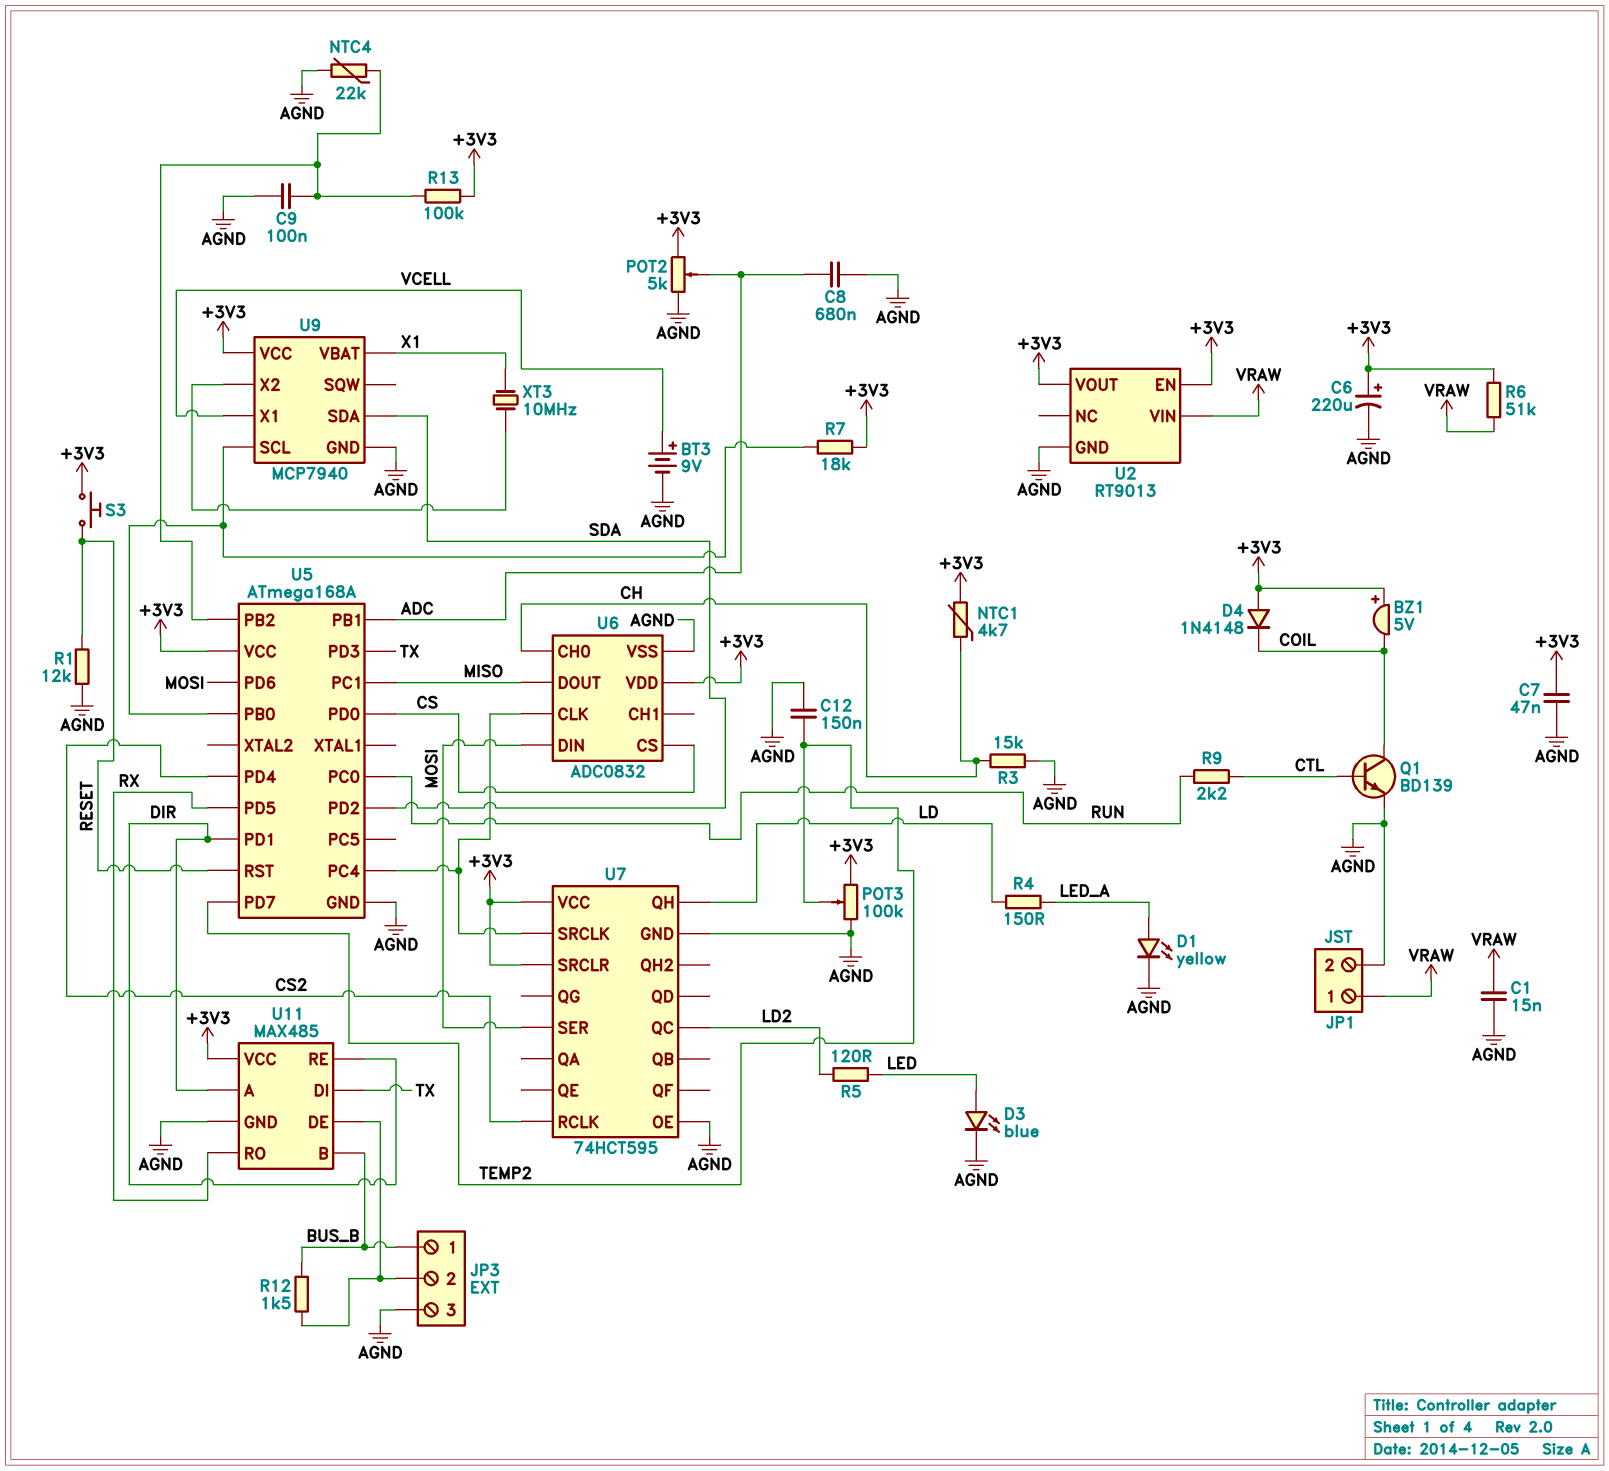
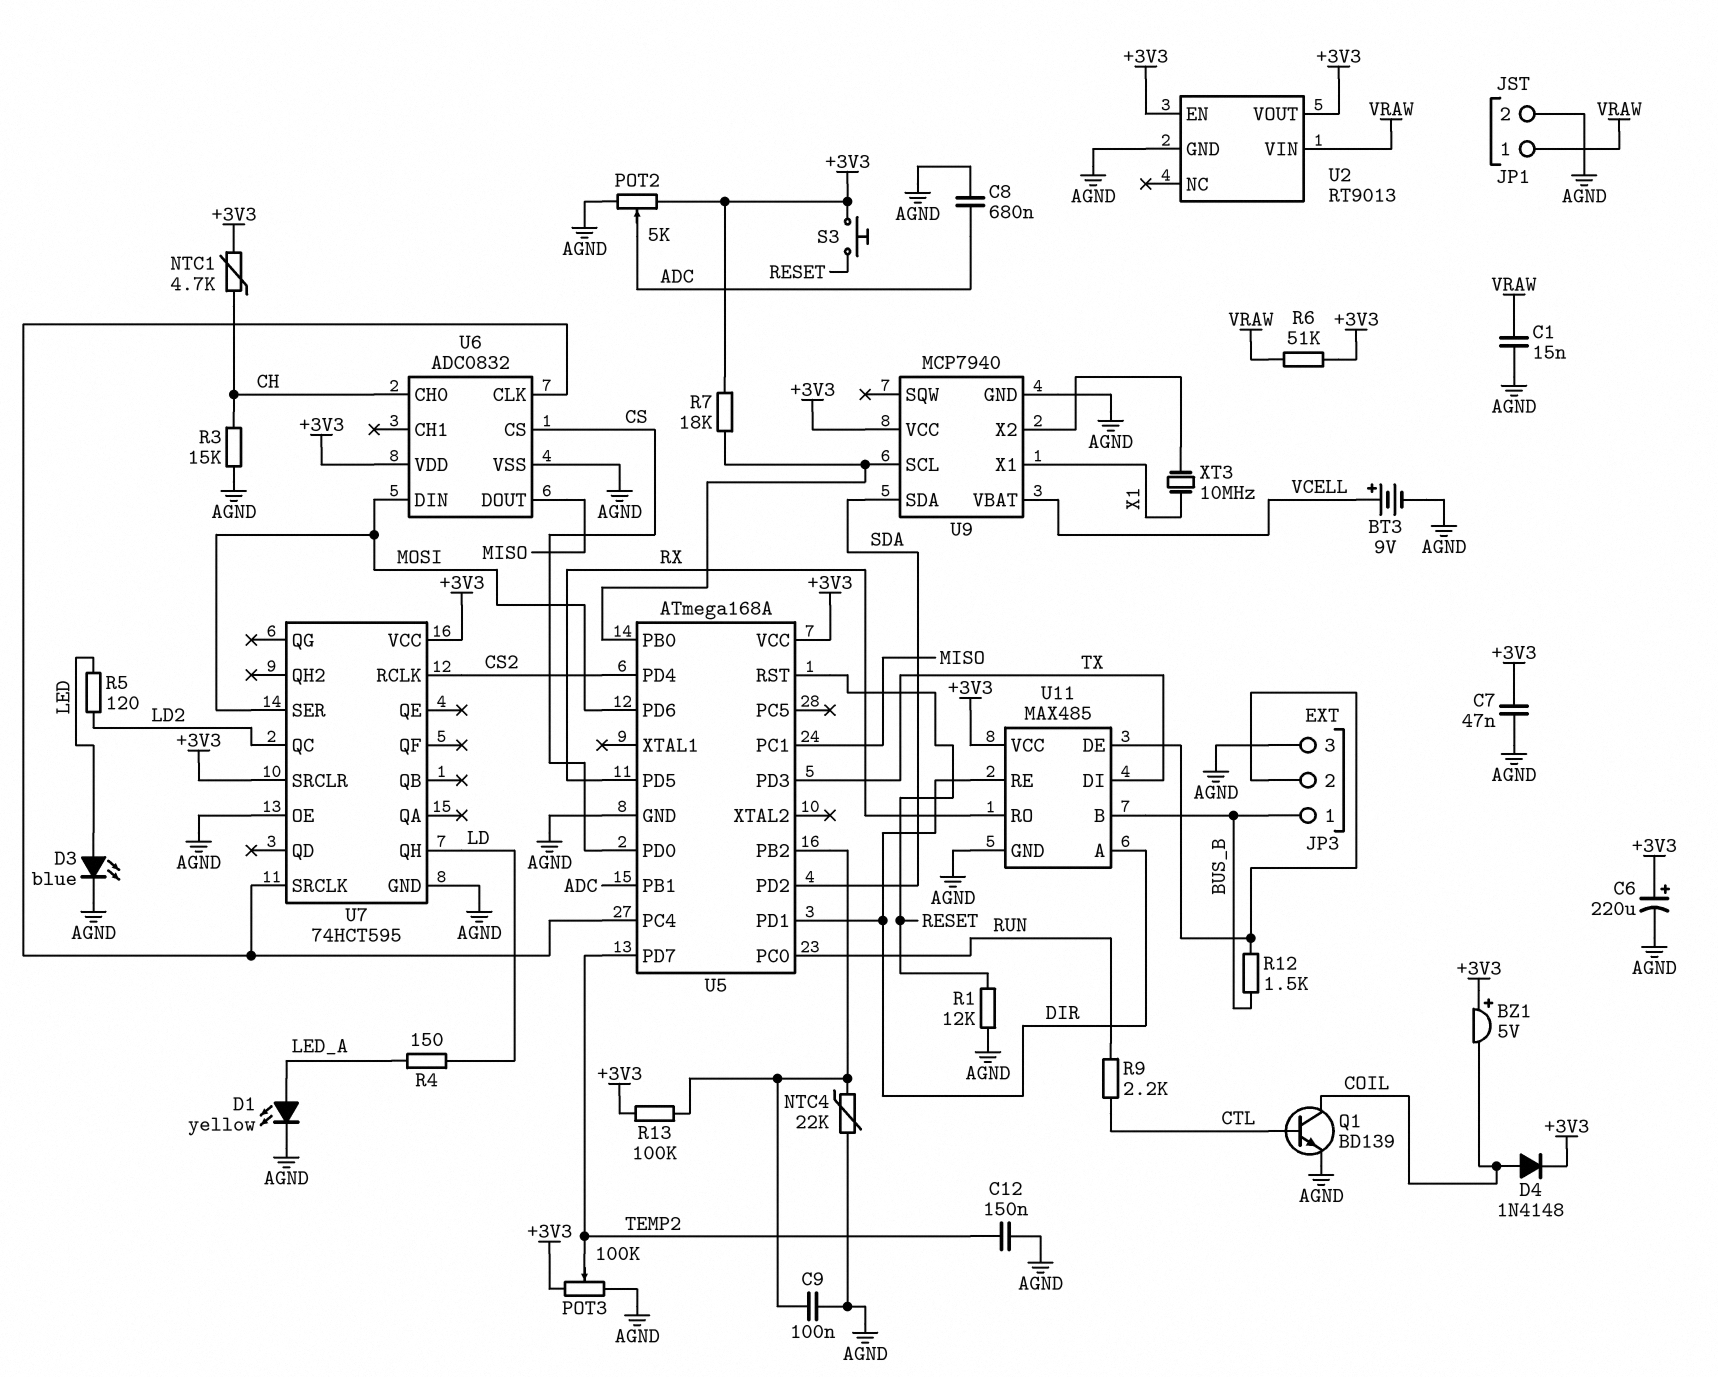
D4: diode 1N4148 (A +3V3, K COIL) -> diode 1N4148 (A COIL, K +3V3)
U9 pin VBAT: X1 -> VCELL
U9 pin X1: VCELL -> X1

